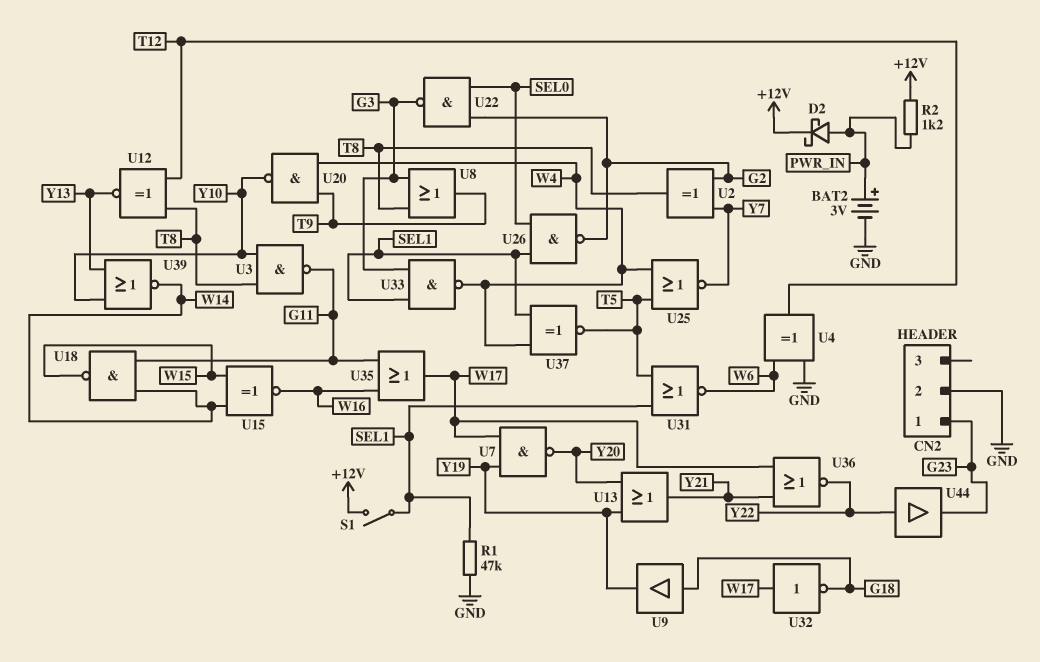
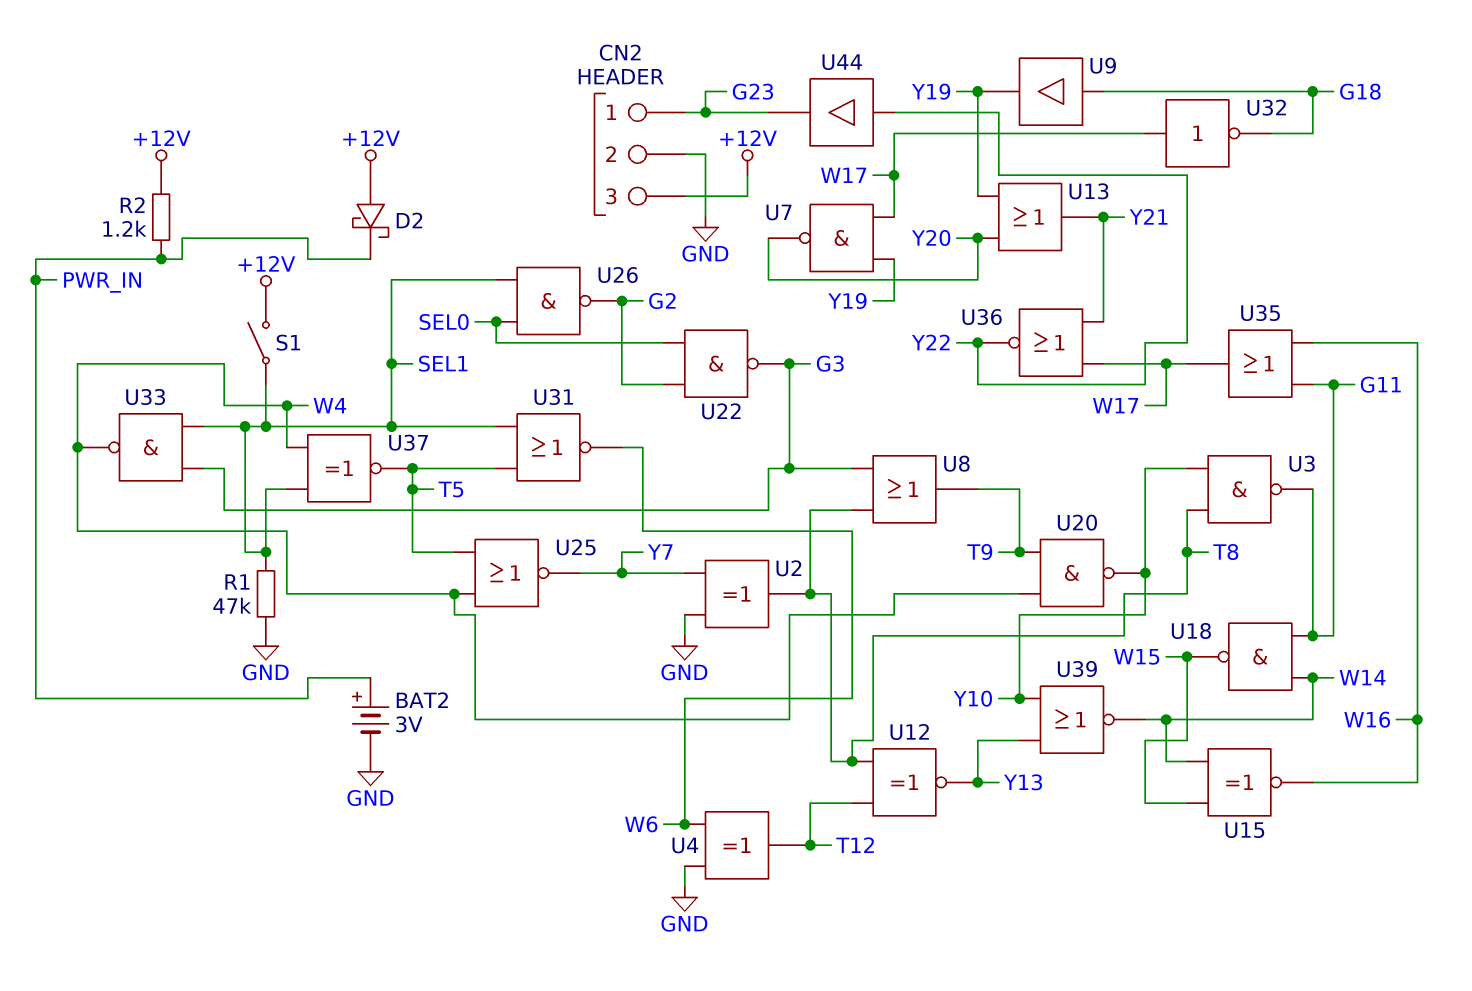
CN2 pin 3: none -> +12V
D2: schottky (A PWR_IN, K +12V) -> schottky (A +12V, K PWR_IN)
U2: XOR (in G2, in Y7, out T8) -> XOR (in GND, in Y7, out T8)

